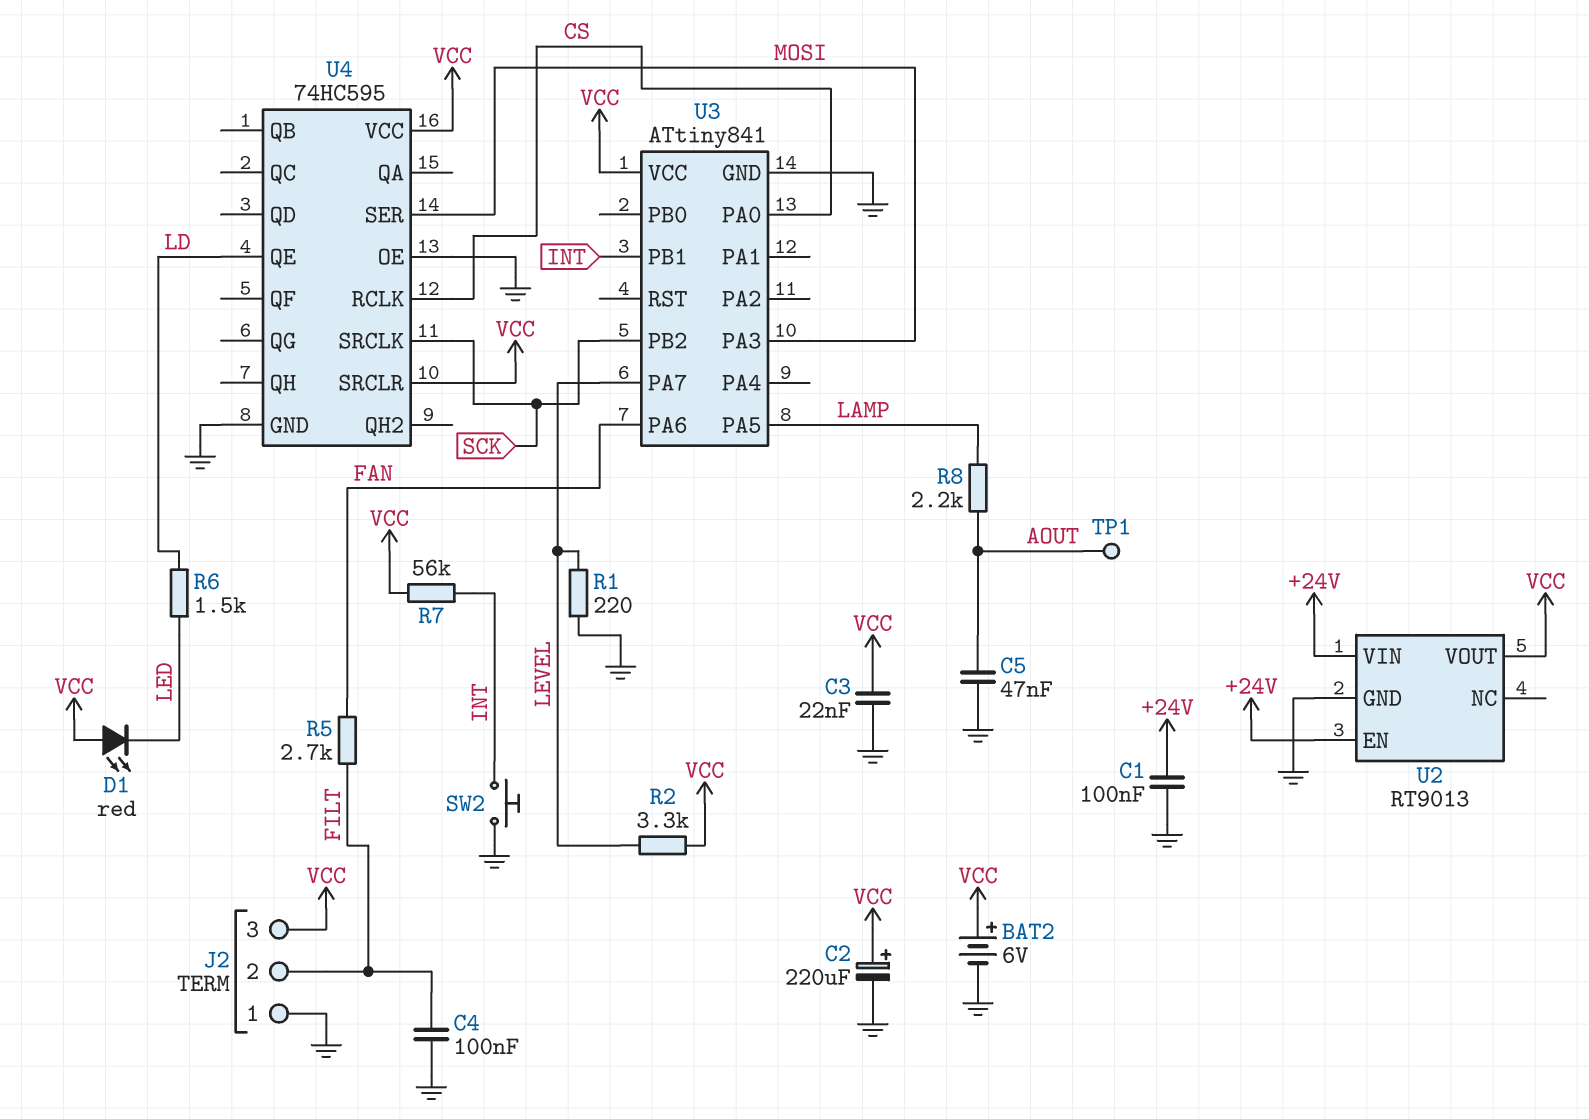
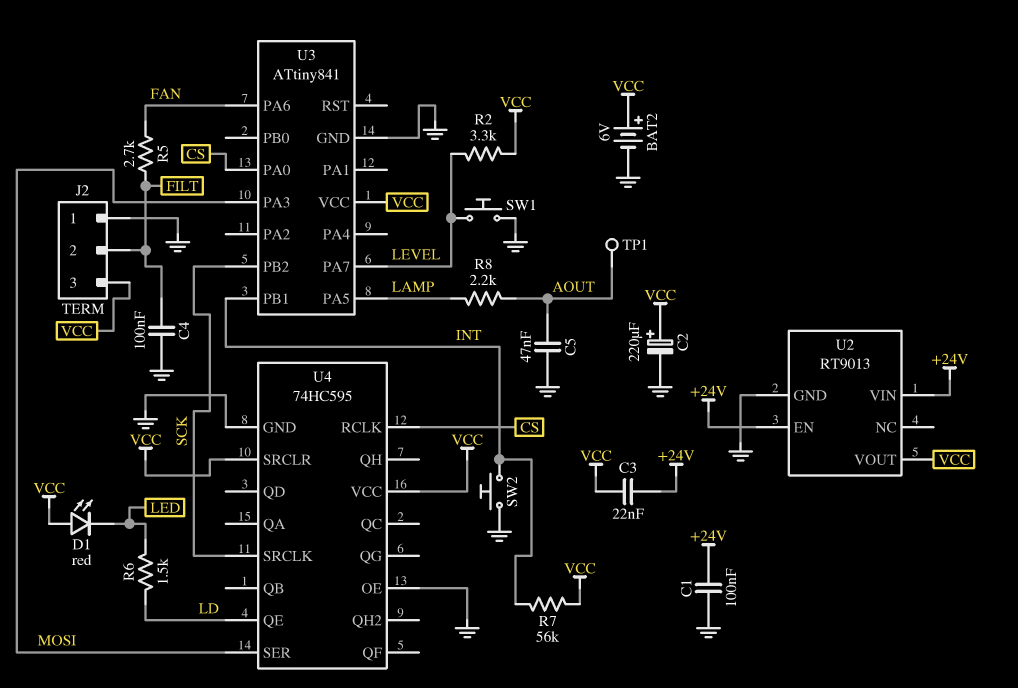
C3: 22nF (GND, VCC) -> 22nF (+24V, VCC)
R1: 220 (GND, LEVEL) -> none
SW1: none -> button (GND, LEVEL)

